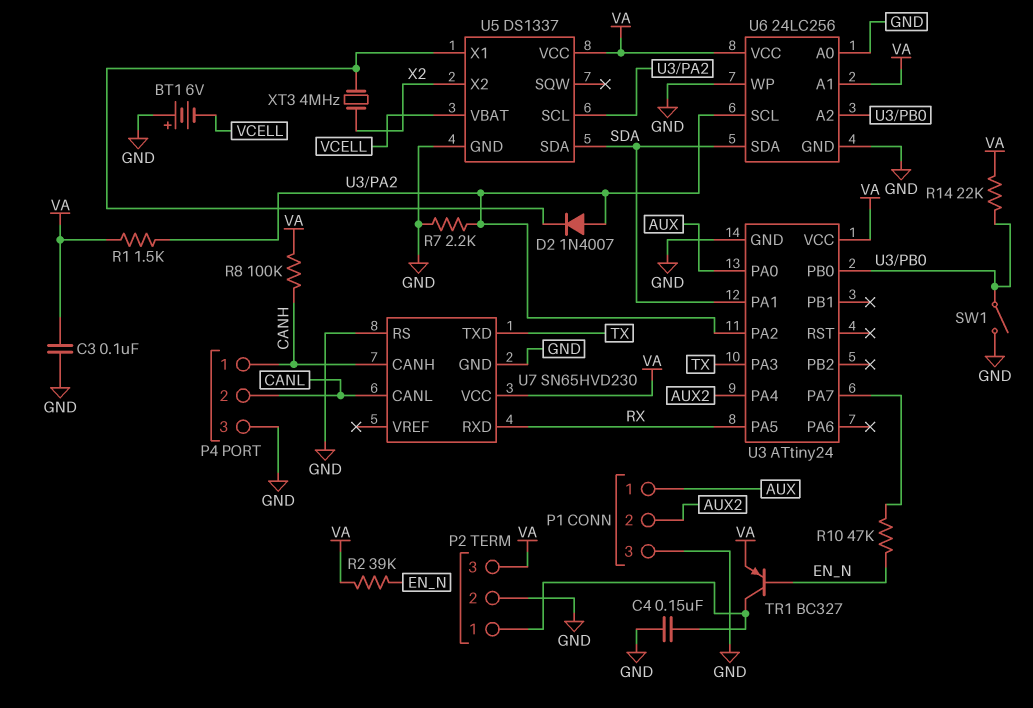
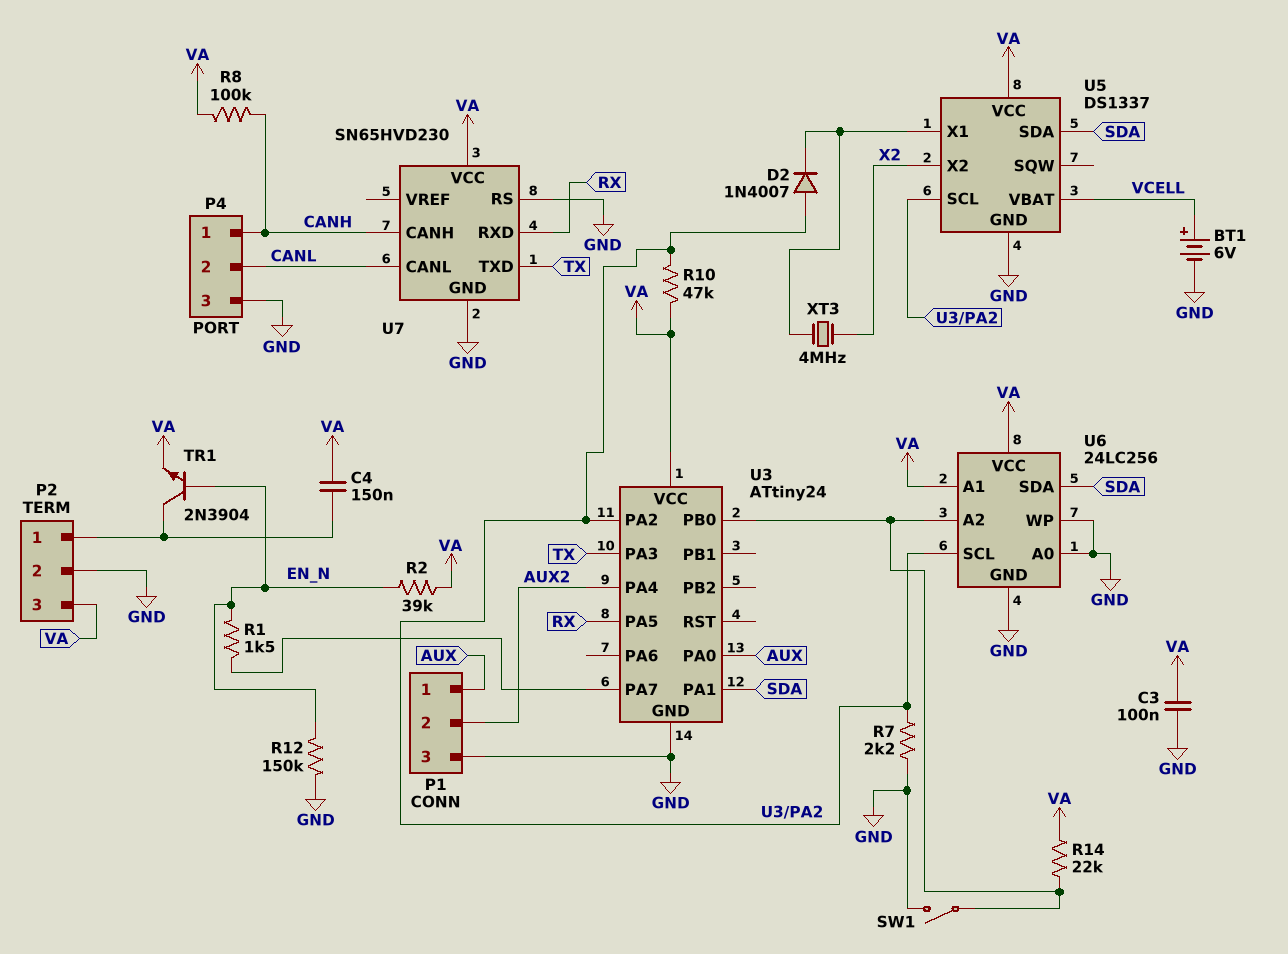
BT1: 6V (plus GND, minus VCELL) -> 6V (plus VCELL, minus GND)
C4: 150nF (GND, P2/1) -> 150nF (P2/1, VA)
R1: 1.5k (U3/PA2, VA) -> 1.5k (EN_N, U3/PA7)
R10: 47k (EN_N, U3/PA7) -> 47k (U3/PA2, VA)
R12: none -> 150k (EN_N, GND)
TR1: PNP BC327 (B EN_N, C P2/1, E VA) -> NPN 2N3904 (B EN_N, C P2/1, E VA)

